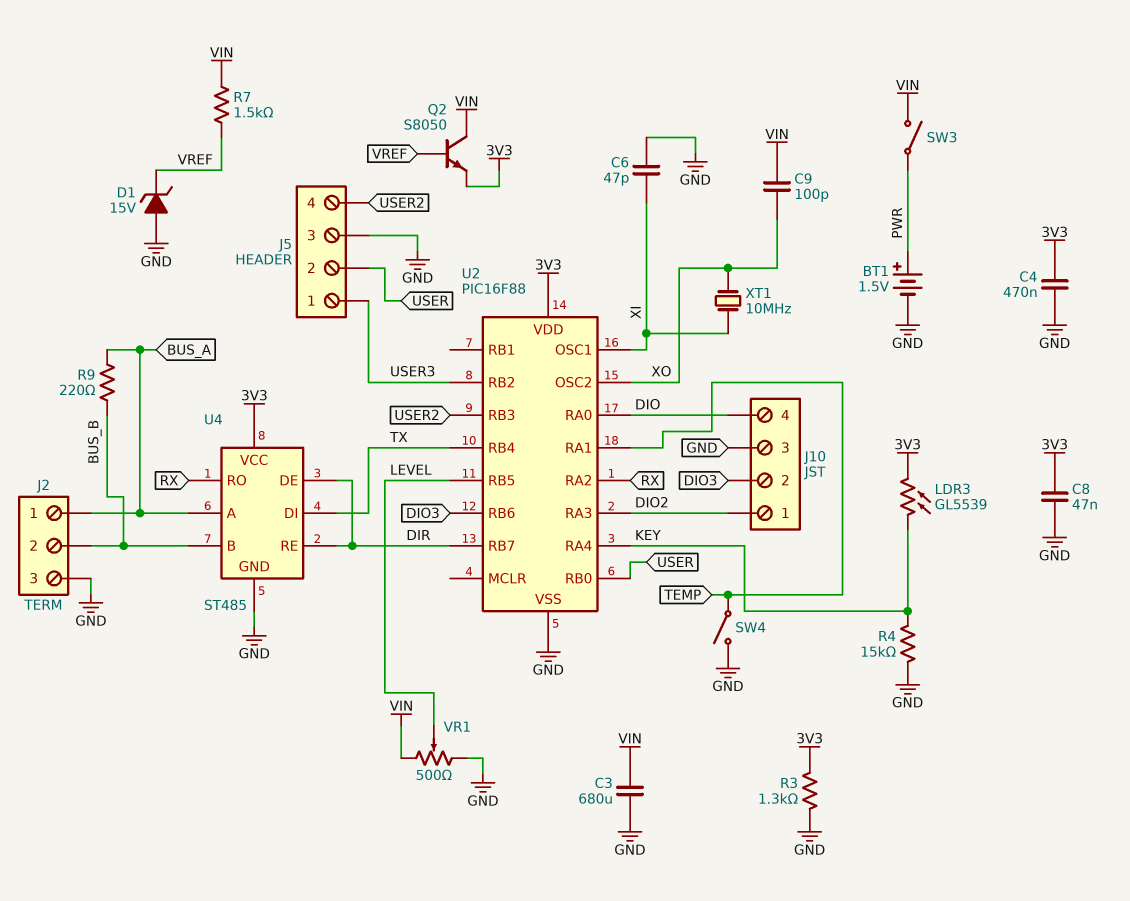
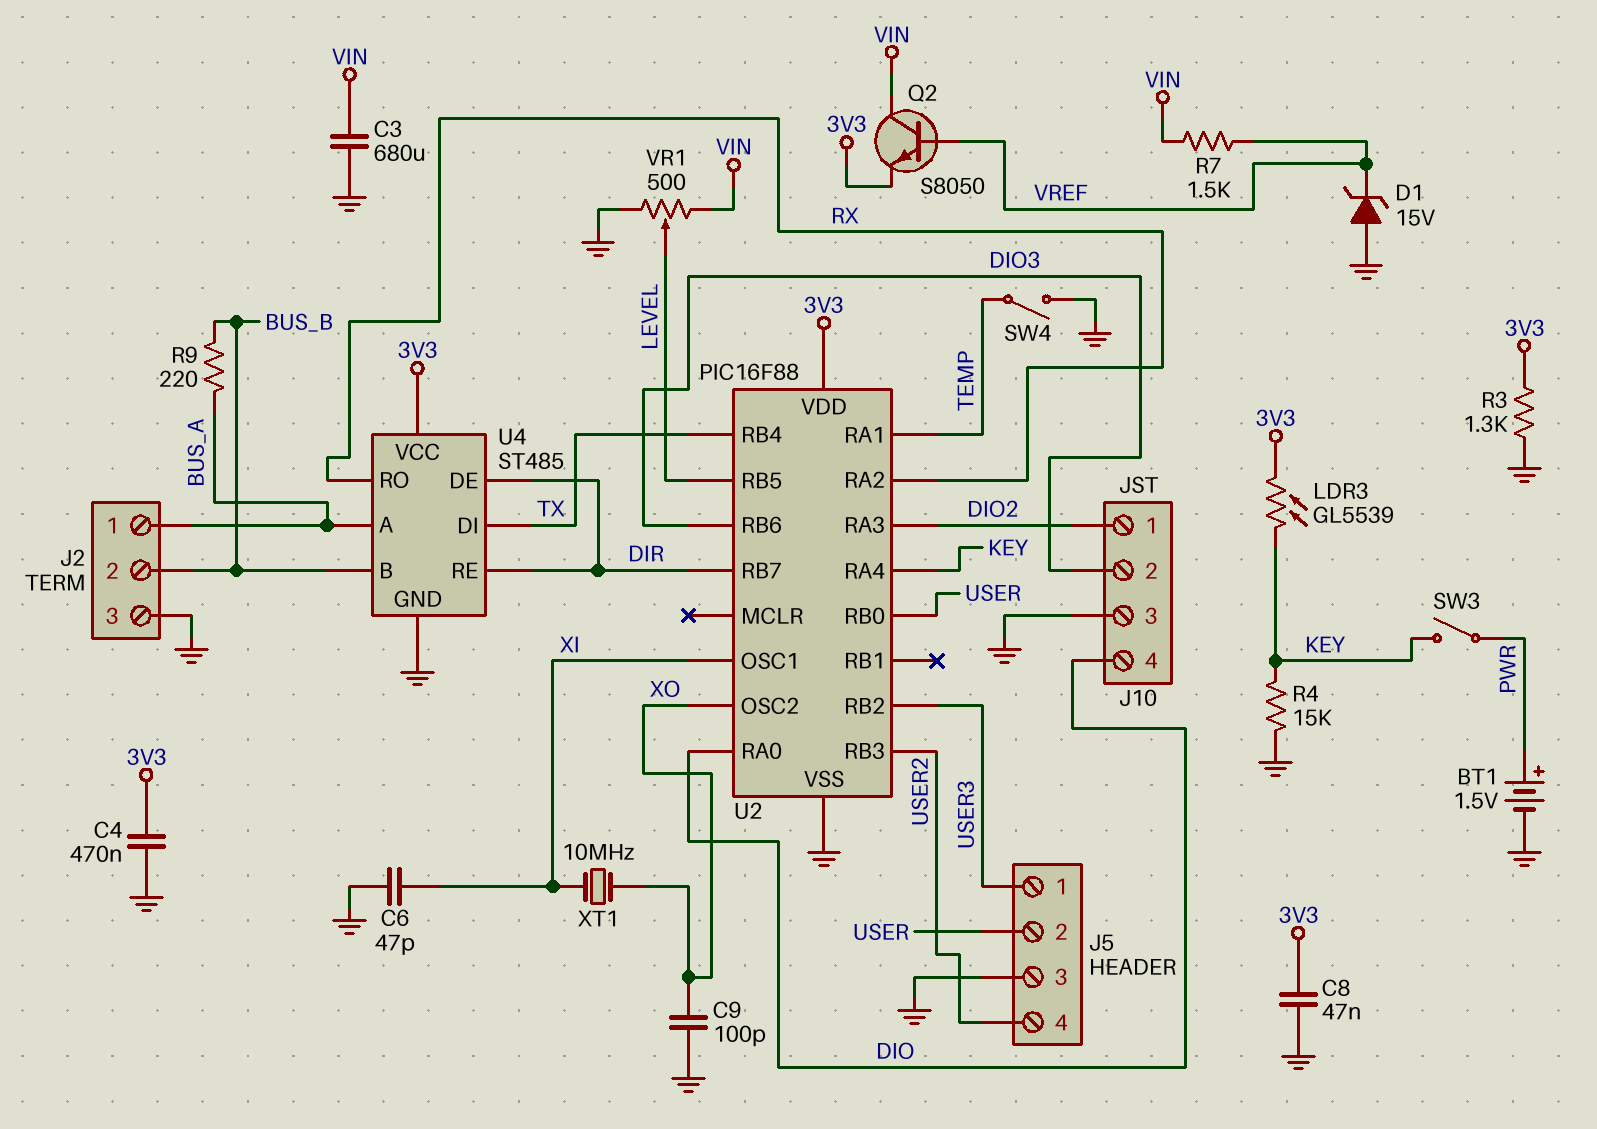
C9: 100pF (VIN, XO) -> 100pF (GND, XO)
SW3: switch (PWR, VIN) -> switch (KEY, PWR)

